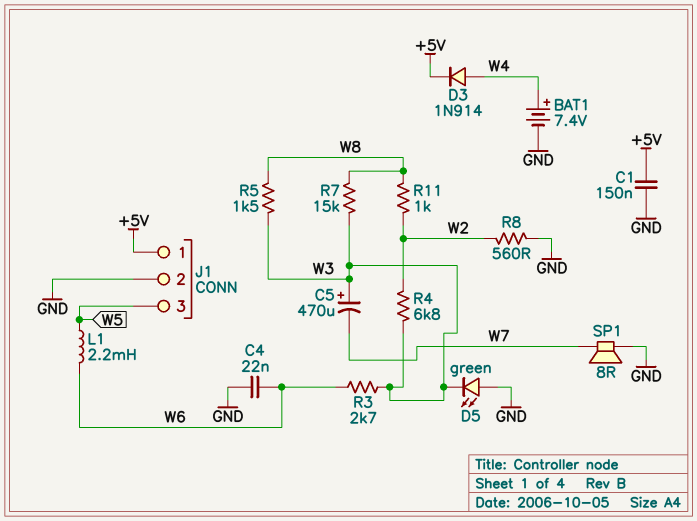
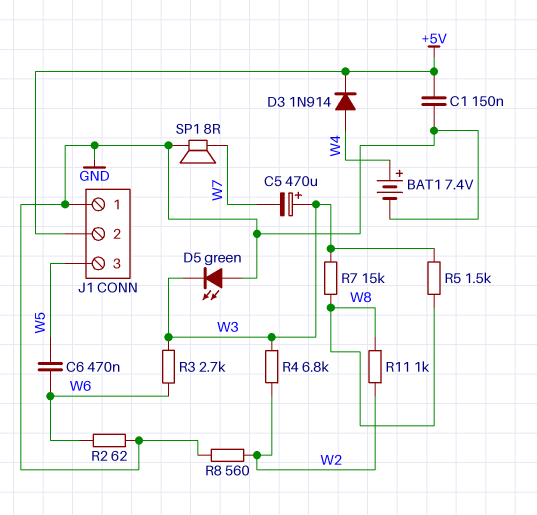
C4: 22nF (GND, W6) -> none
C6: none -> 470nF (W5, W6)
J1 pin 1: +5V -> GND
J1 pin 2: GND -> +5V
L1: 2.2mH (W5, W6) -> none
R2: none -> 62 (GND, W6)

